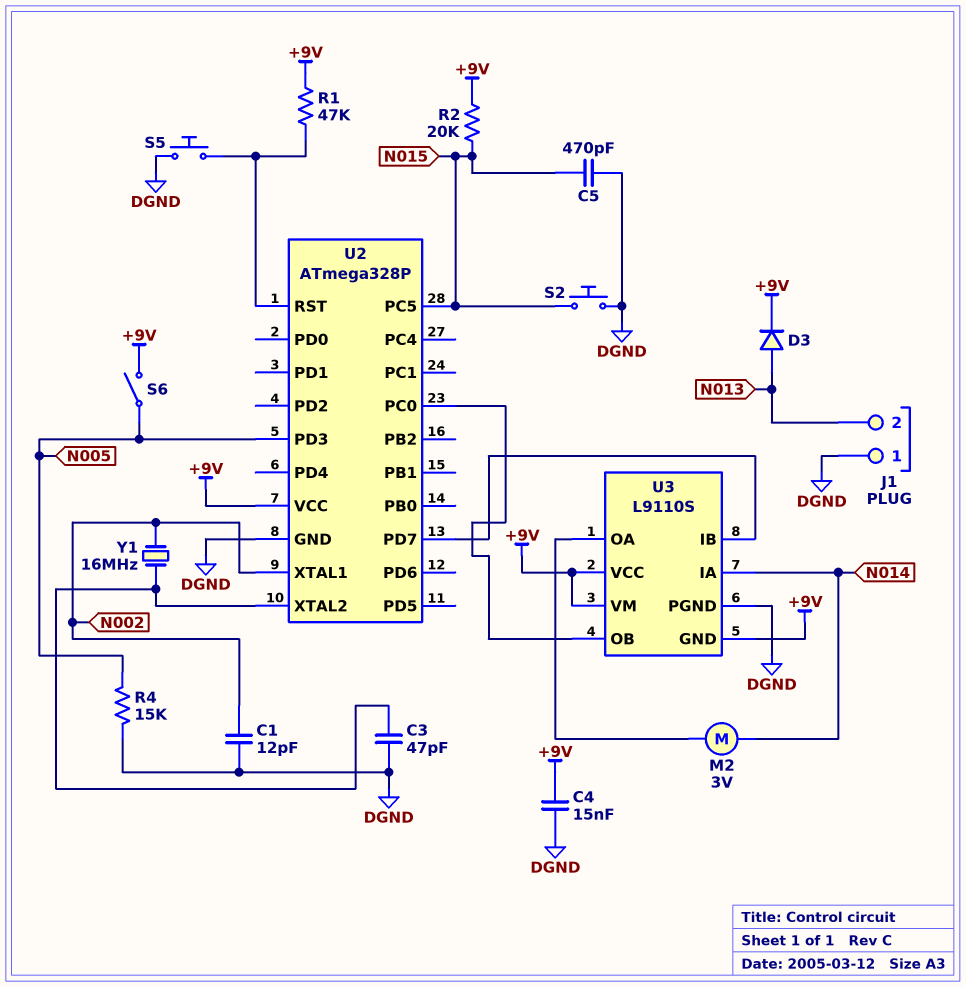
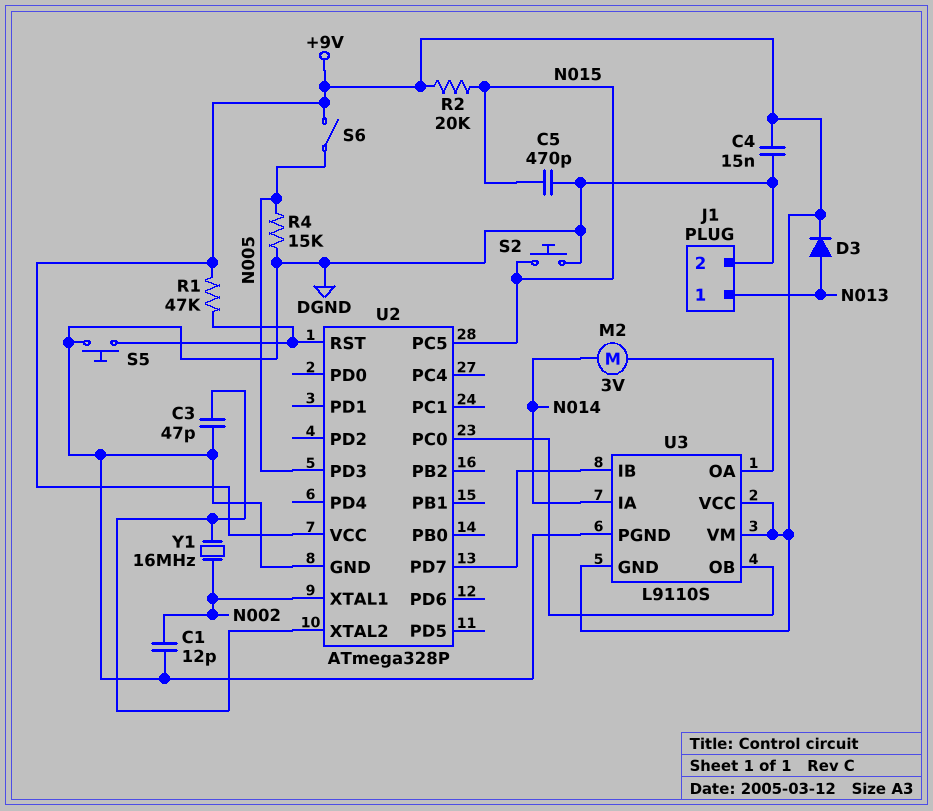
J1 pin 1: DGND -> N013
J1 pin 2: N013 -> DGND

